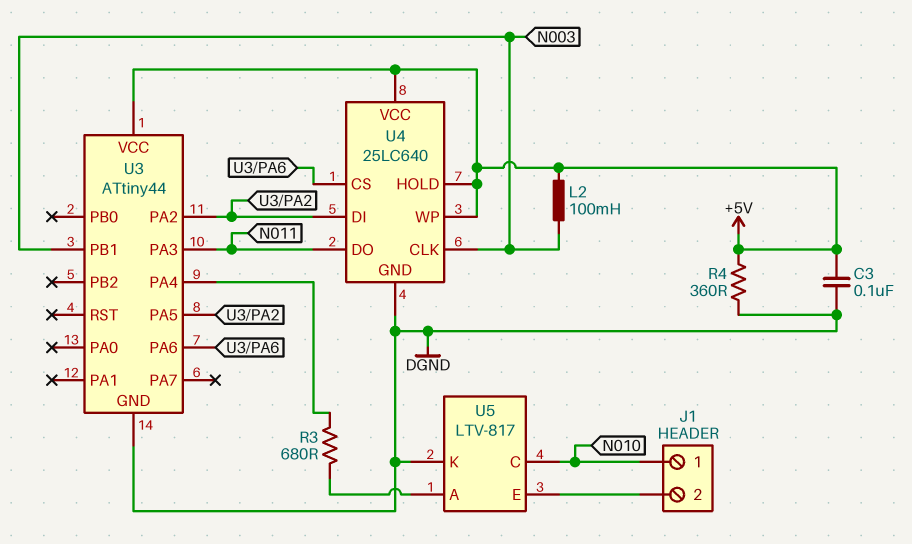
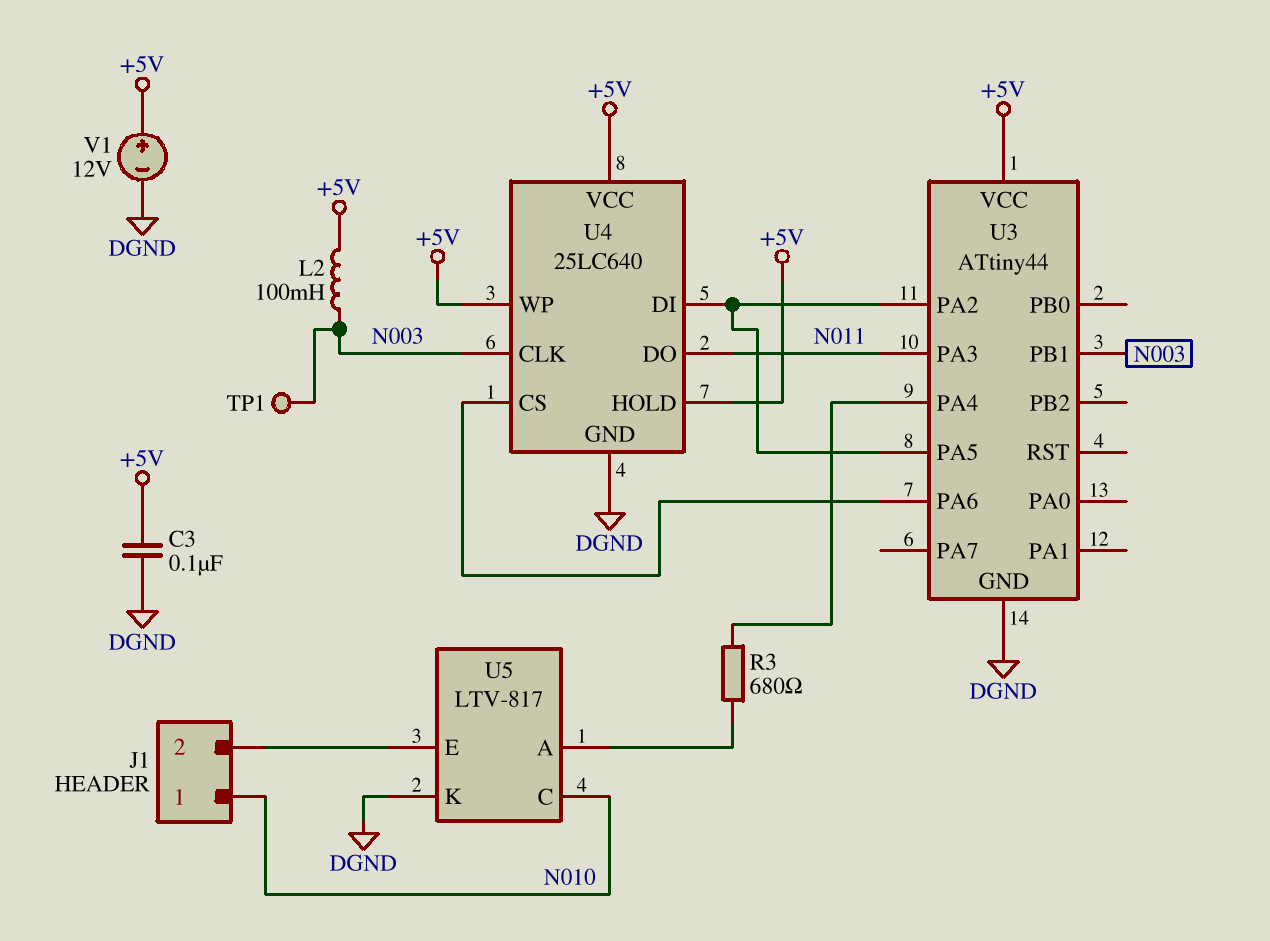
R4: 360 (+5V, DGND) -> none
TP1: none -> test point (N003)
V1: none -> 12V (plus +5V, minus DGND)

